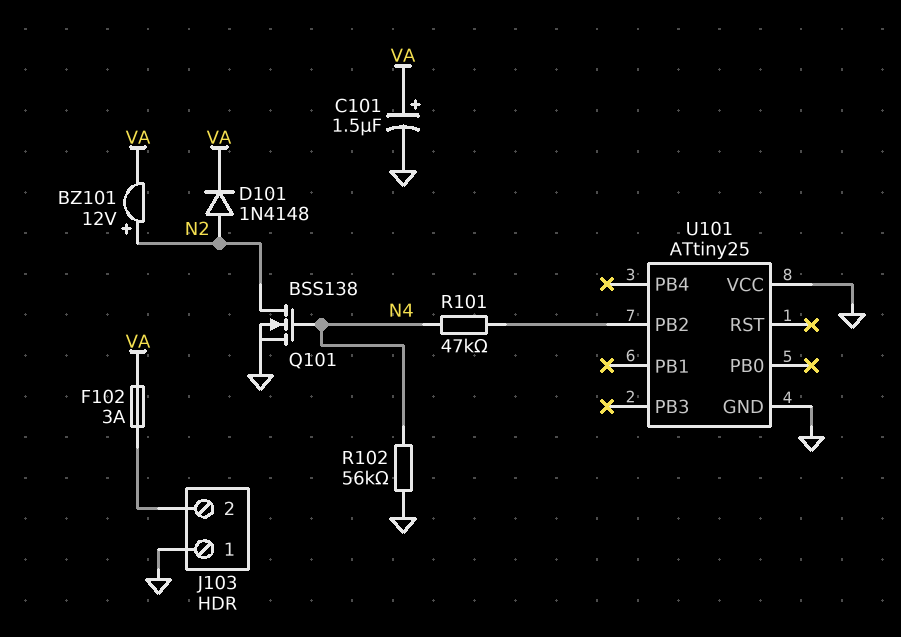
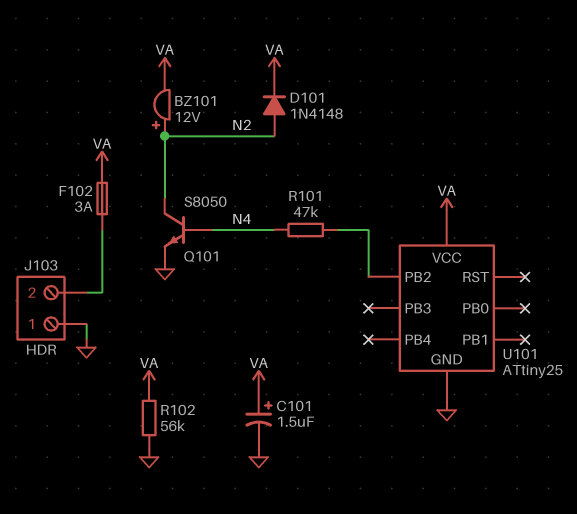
Q101: NMOS BSS138 (G N4, D N2, S GND) -> NPN S8050 (B N4, C N2, E GND)
R102: 56k (GND, N4) -> 56k (GND, VA)
U101 pin VCC: GND -> VA

